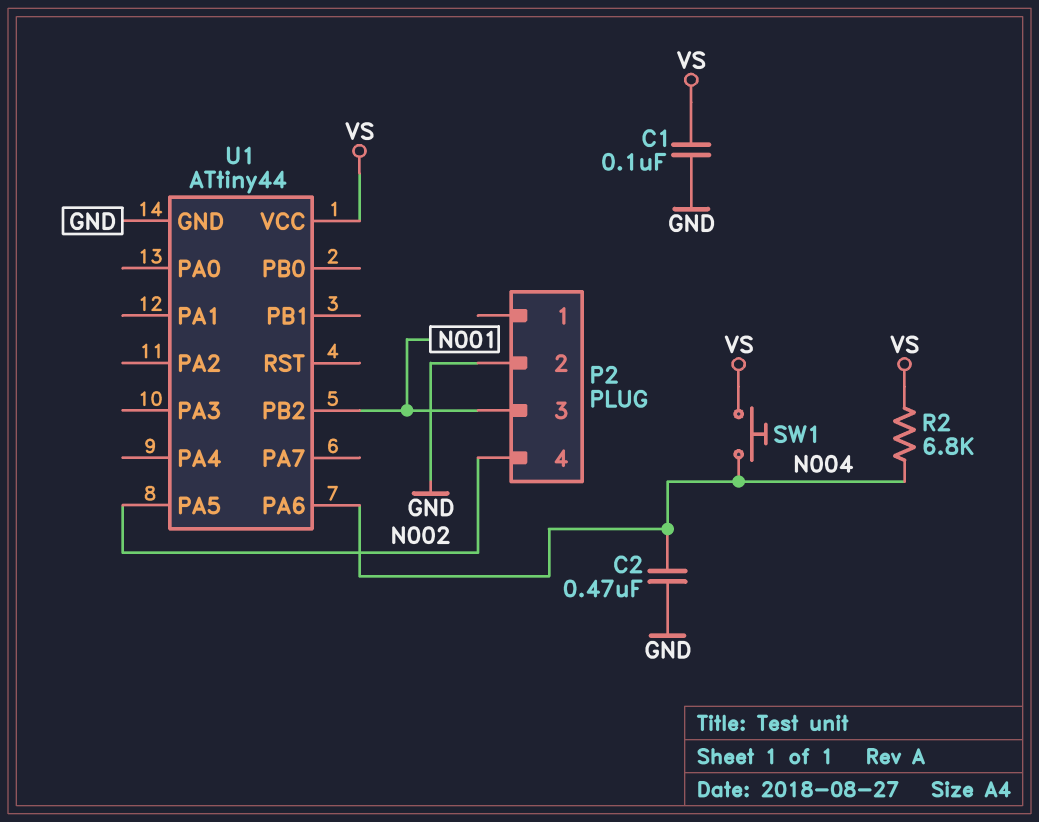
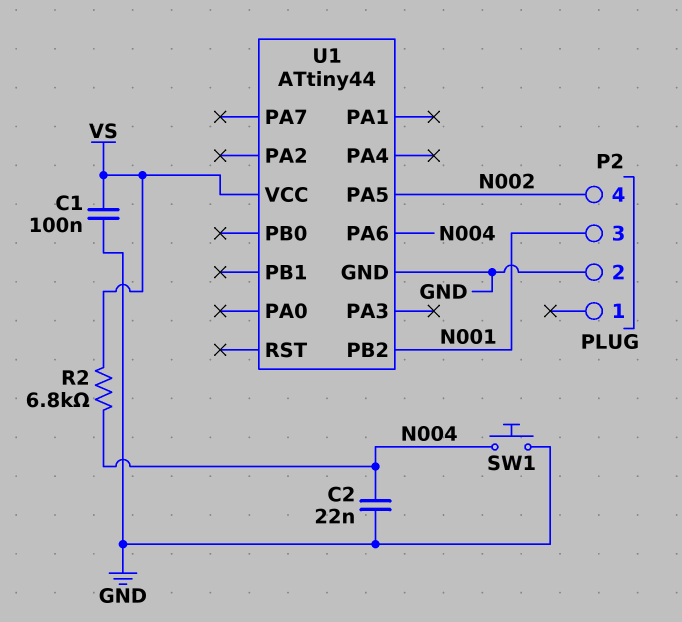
C2: 470nF (GND, N004) -> 22nF (GND, N004)
SW1: button (N004, VS) -> button (GND, N004)

